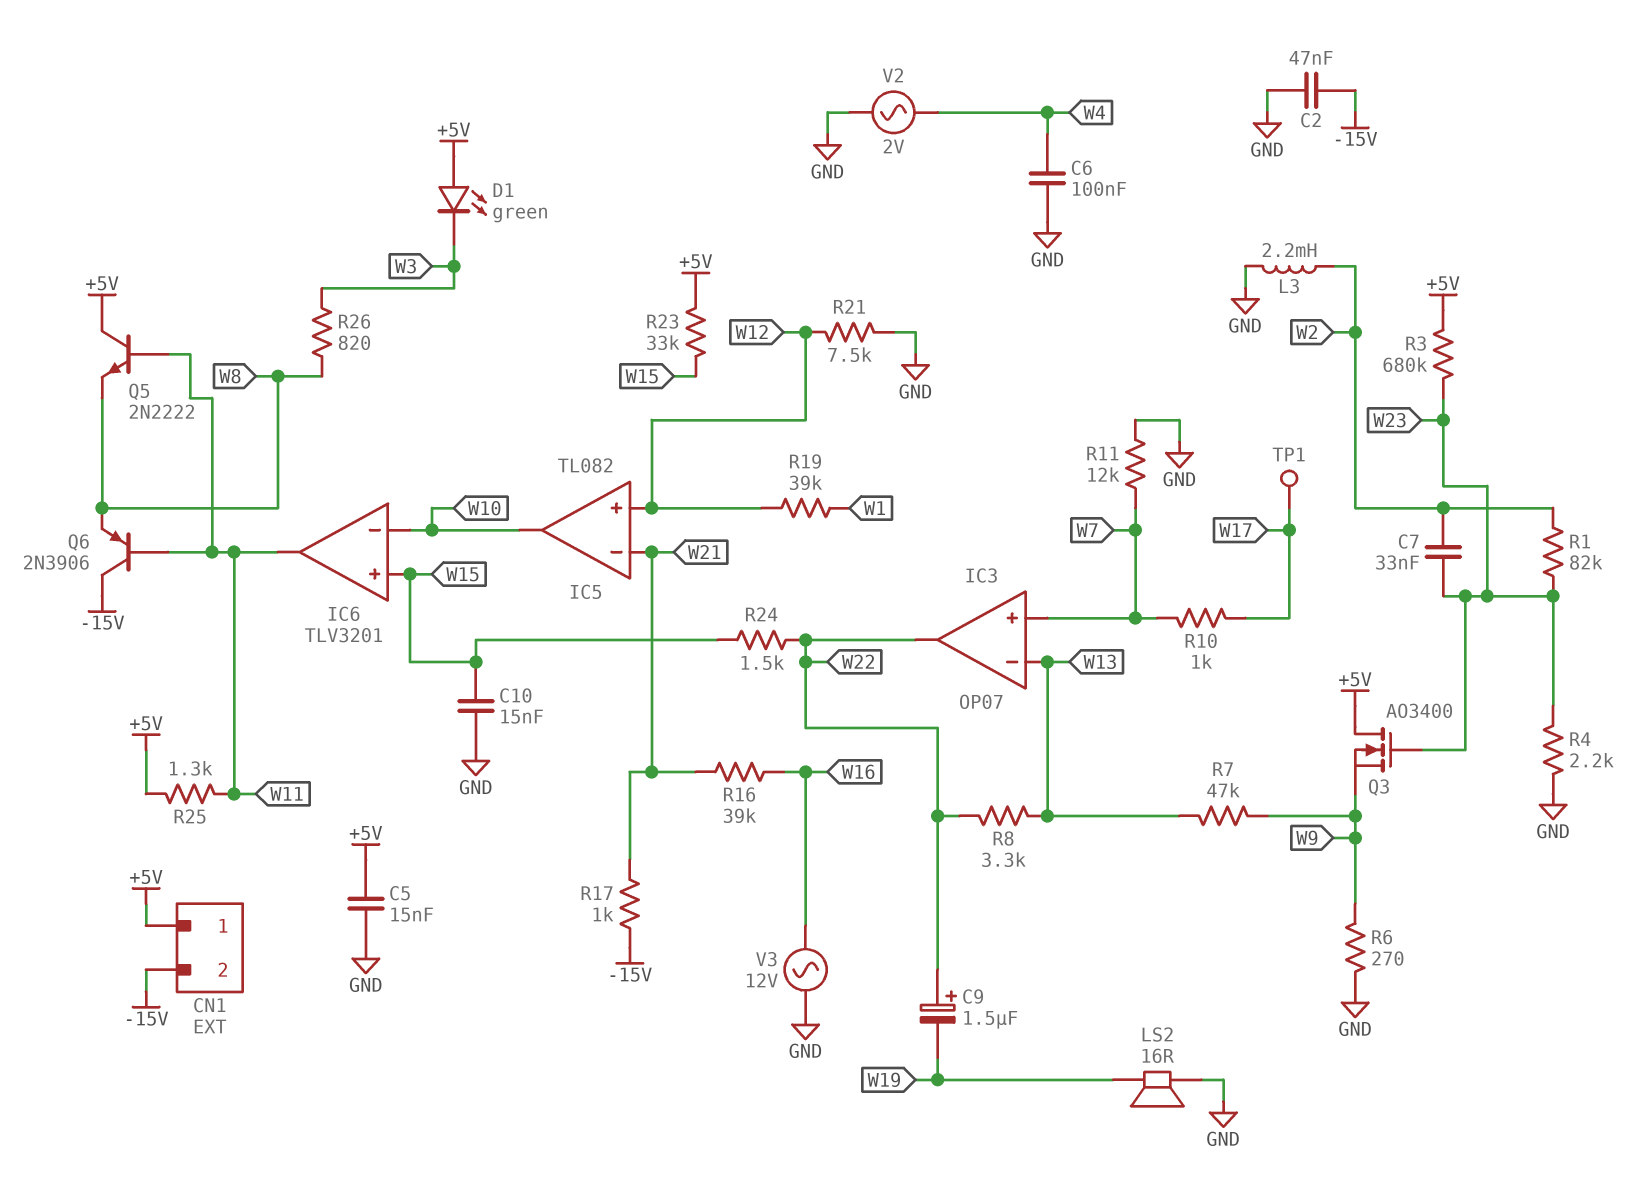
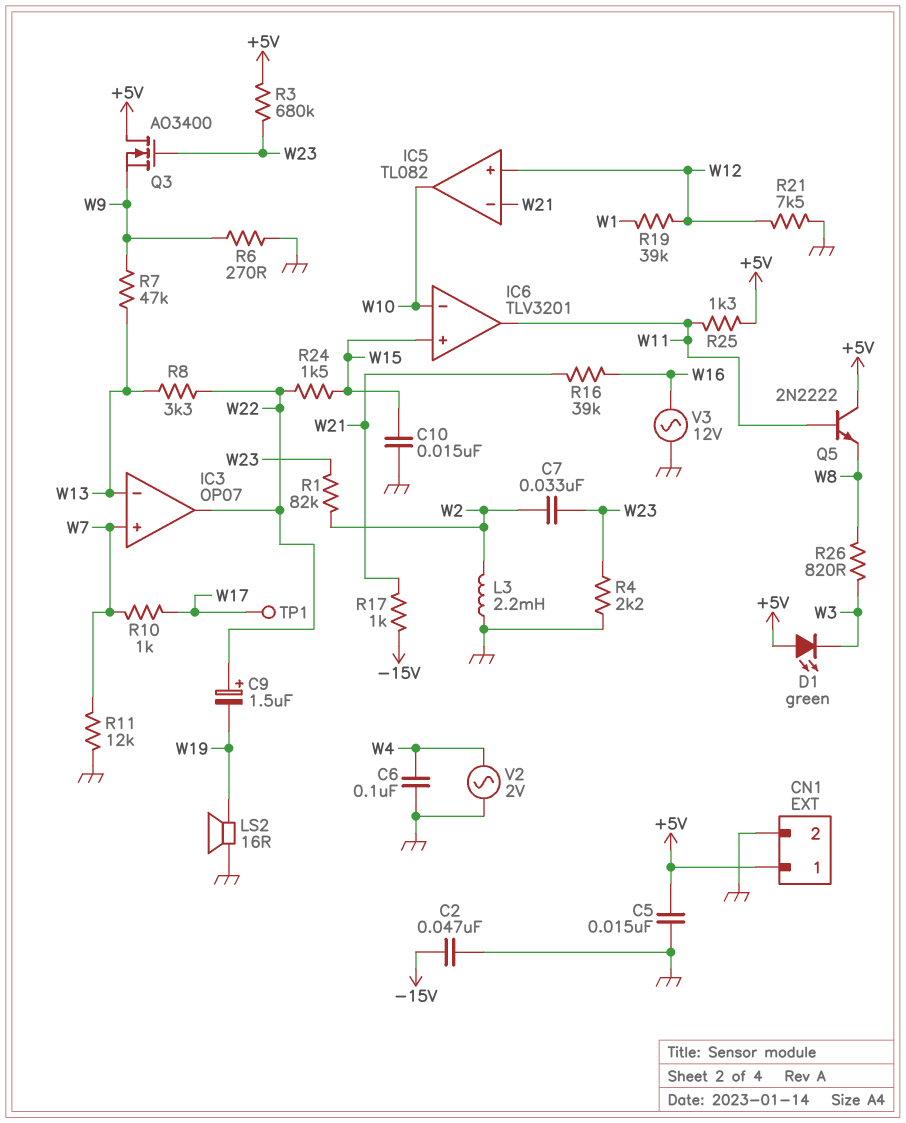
CN1 pin 2: -15V -> GND
Q6: PNP 2N3906 (B W11, C -15V, E W8) -> none
R23: 33k (+5V, W15) -> none

